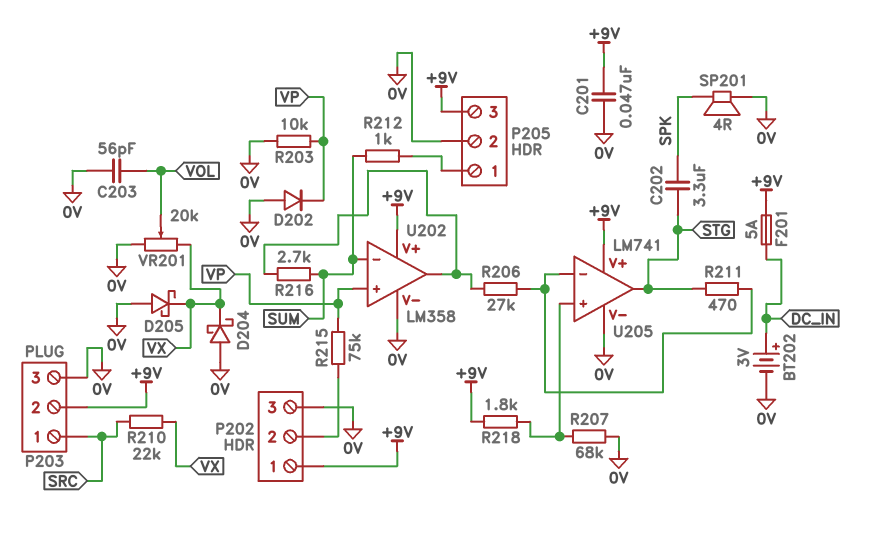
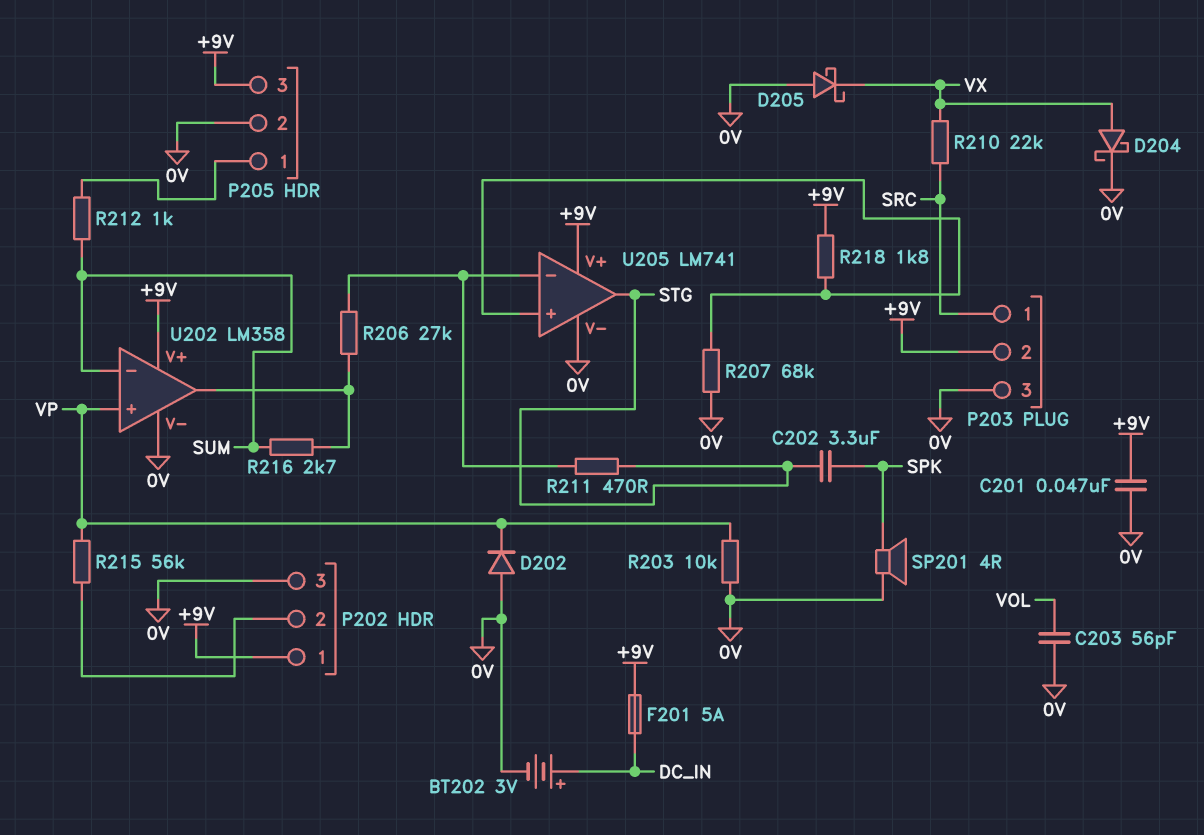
D204: schottky (A 0V, K VX) -> schottky (A VX, K 0V)
R215: 75k (P202/2, VP) -> 56k (P202/2, VP)
VR201: 20k (0V, VX, wiper VOL) -> none

